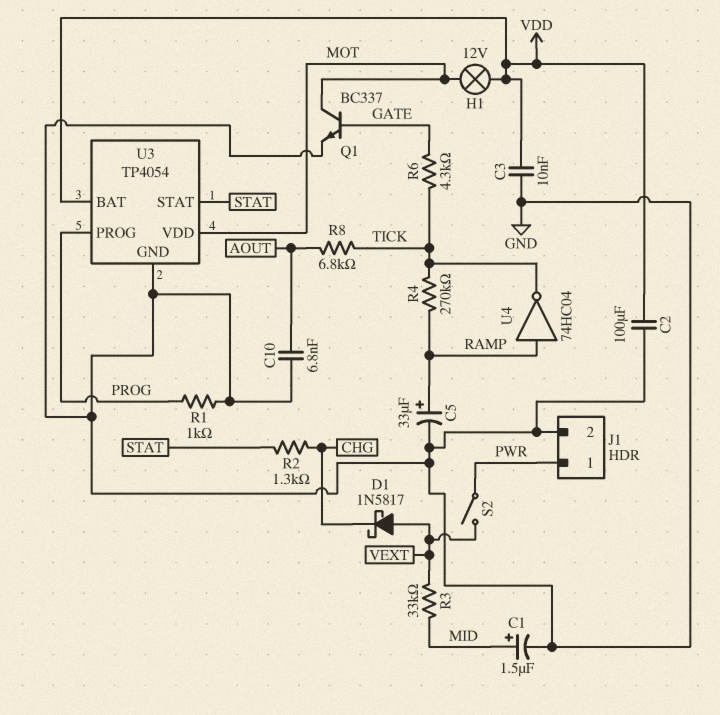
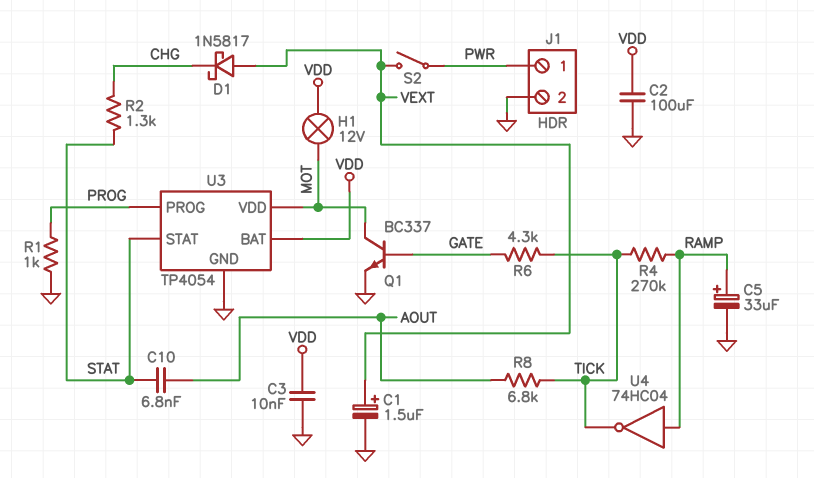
C1: 1.5uF (plus MID, minus GND) -> 1.5uF (plus VEXT, minus GND)
C10: 6.8nF (AOUT, GND) -> 6.8nF (AOUT, STAT)
R3: 33k (MID, VEXT) -> none

